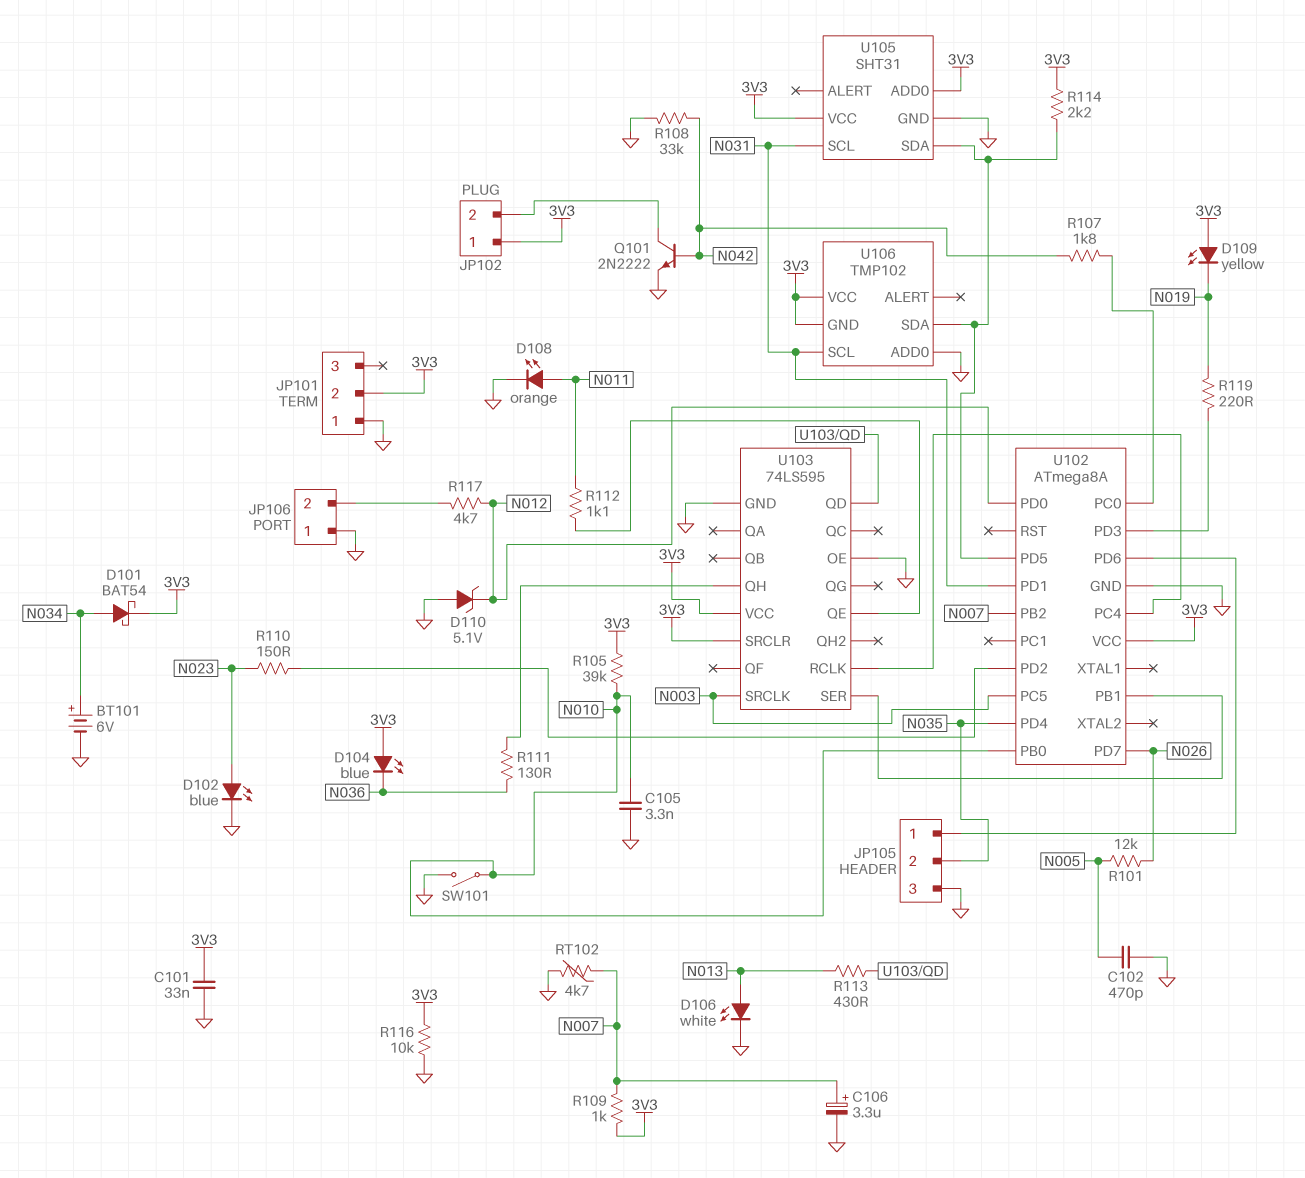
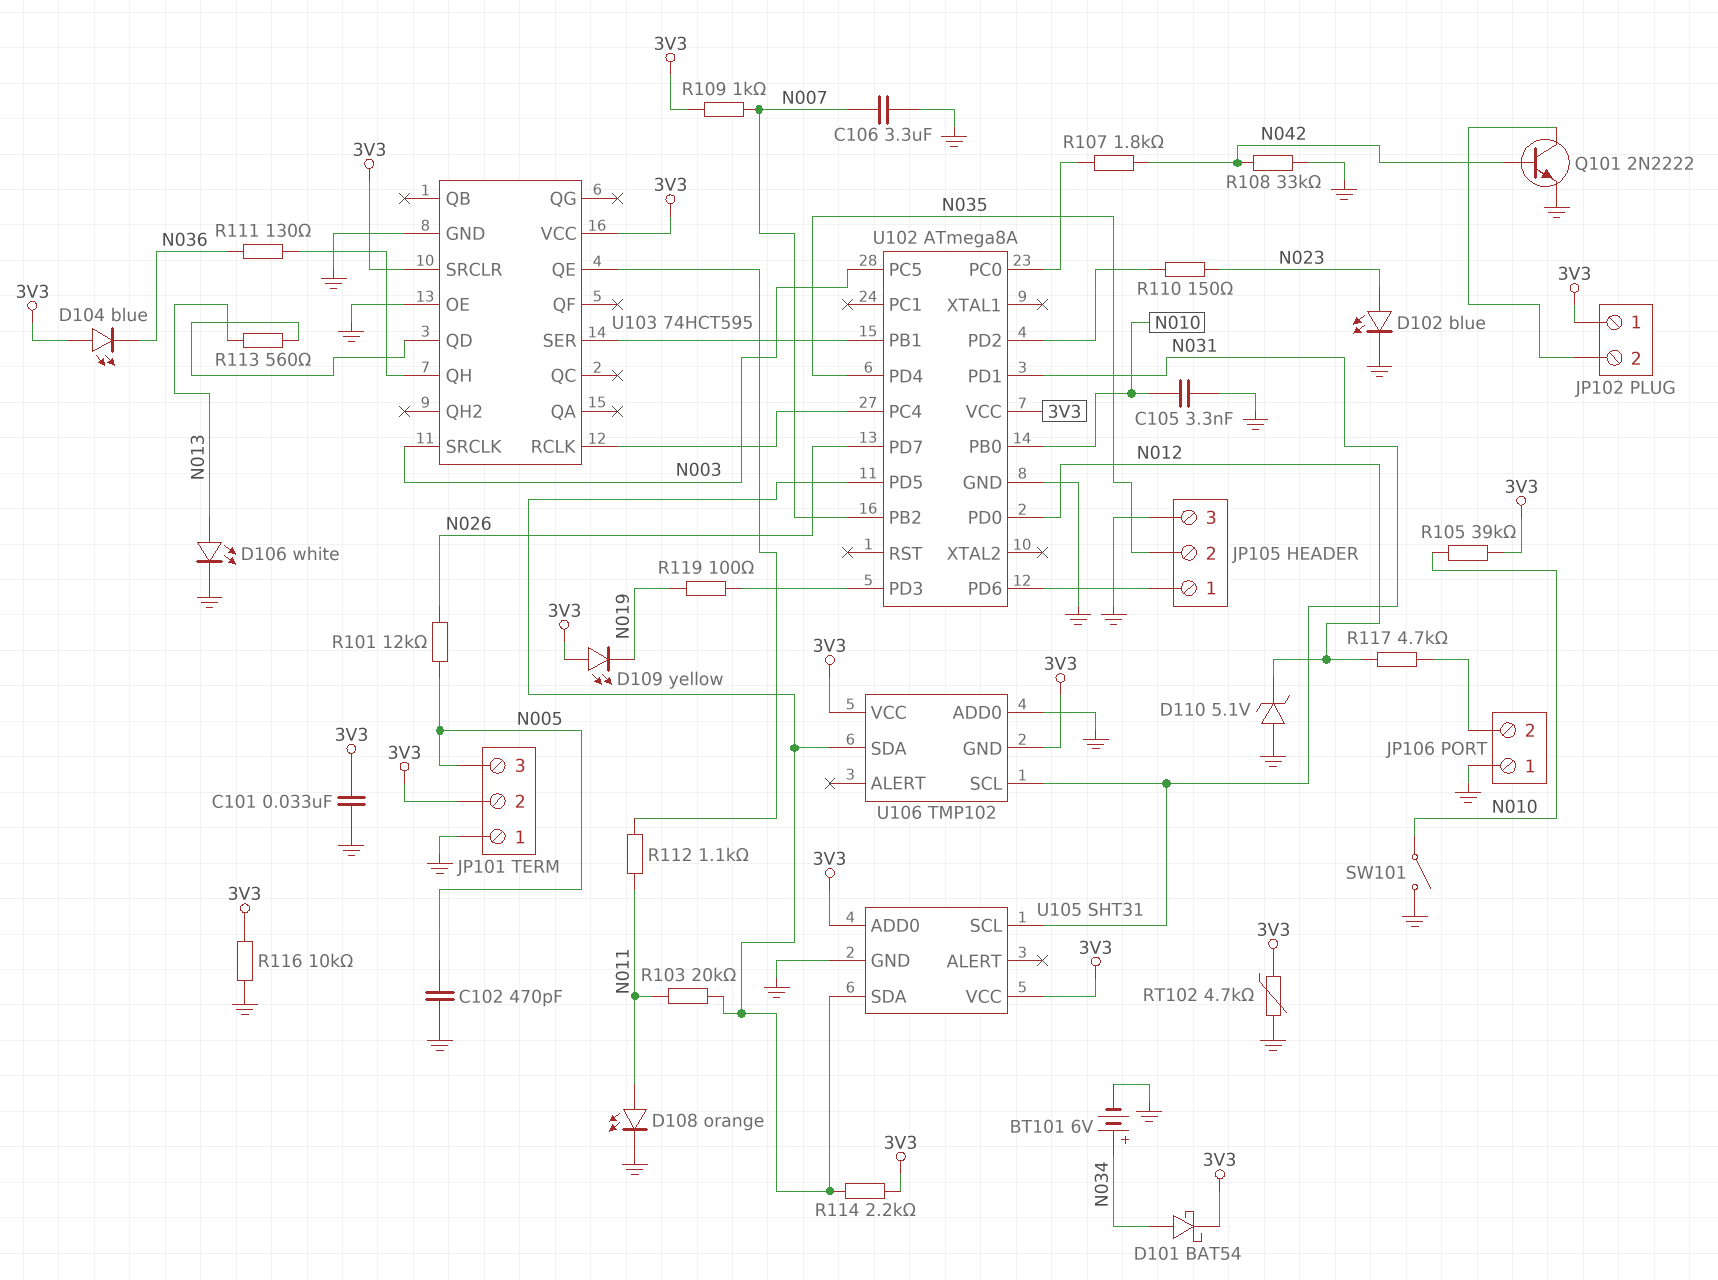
C106: 3.3uF (plus N007, minus GND) -> 3.3uF (GND, N007)
JP101 pin 3: none -> N005
R103: none -> 20k (N011, U102/PD5)
R113: 430 (N013, U103/QD) -> 560 (N013, U103/QD)
R119: 220 (N019, U102/PD3) -> 100 (N019, U102/PD3)
RT102: 4.7k (GND, N007) -> 4.7k (3V3, GND)
U103: 74LS595 -> 74HCT595

